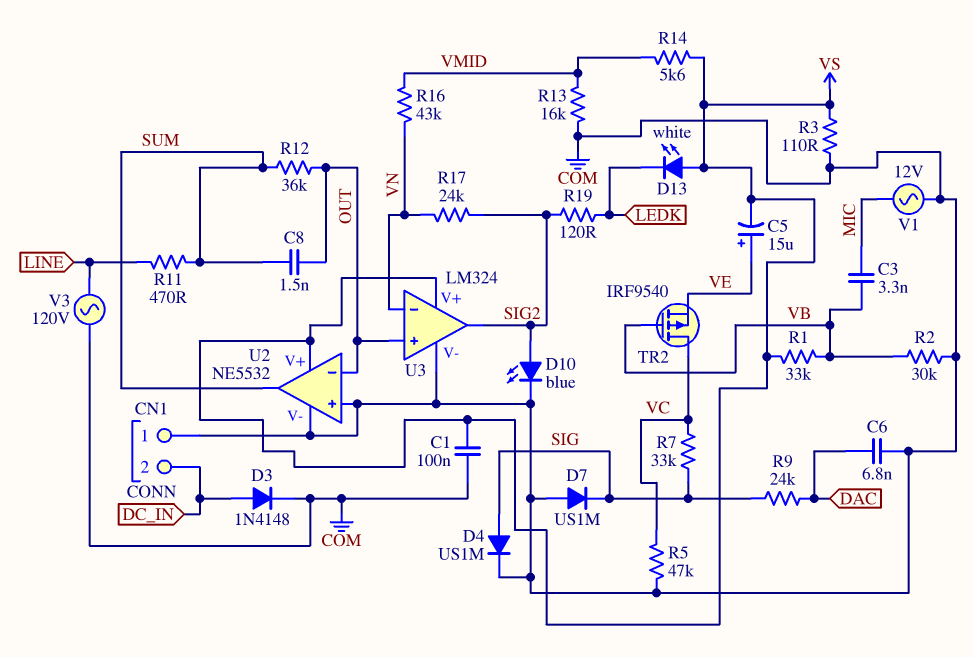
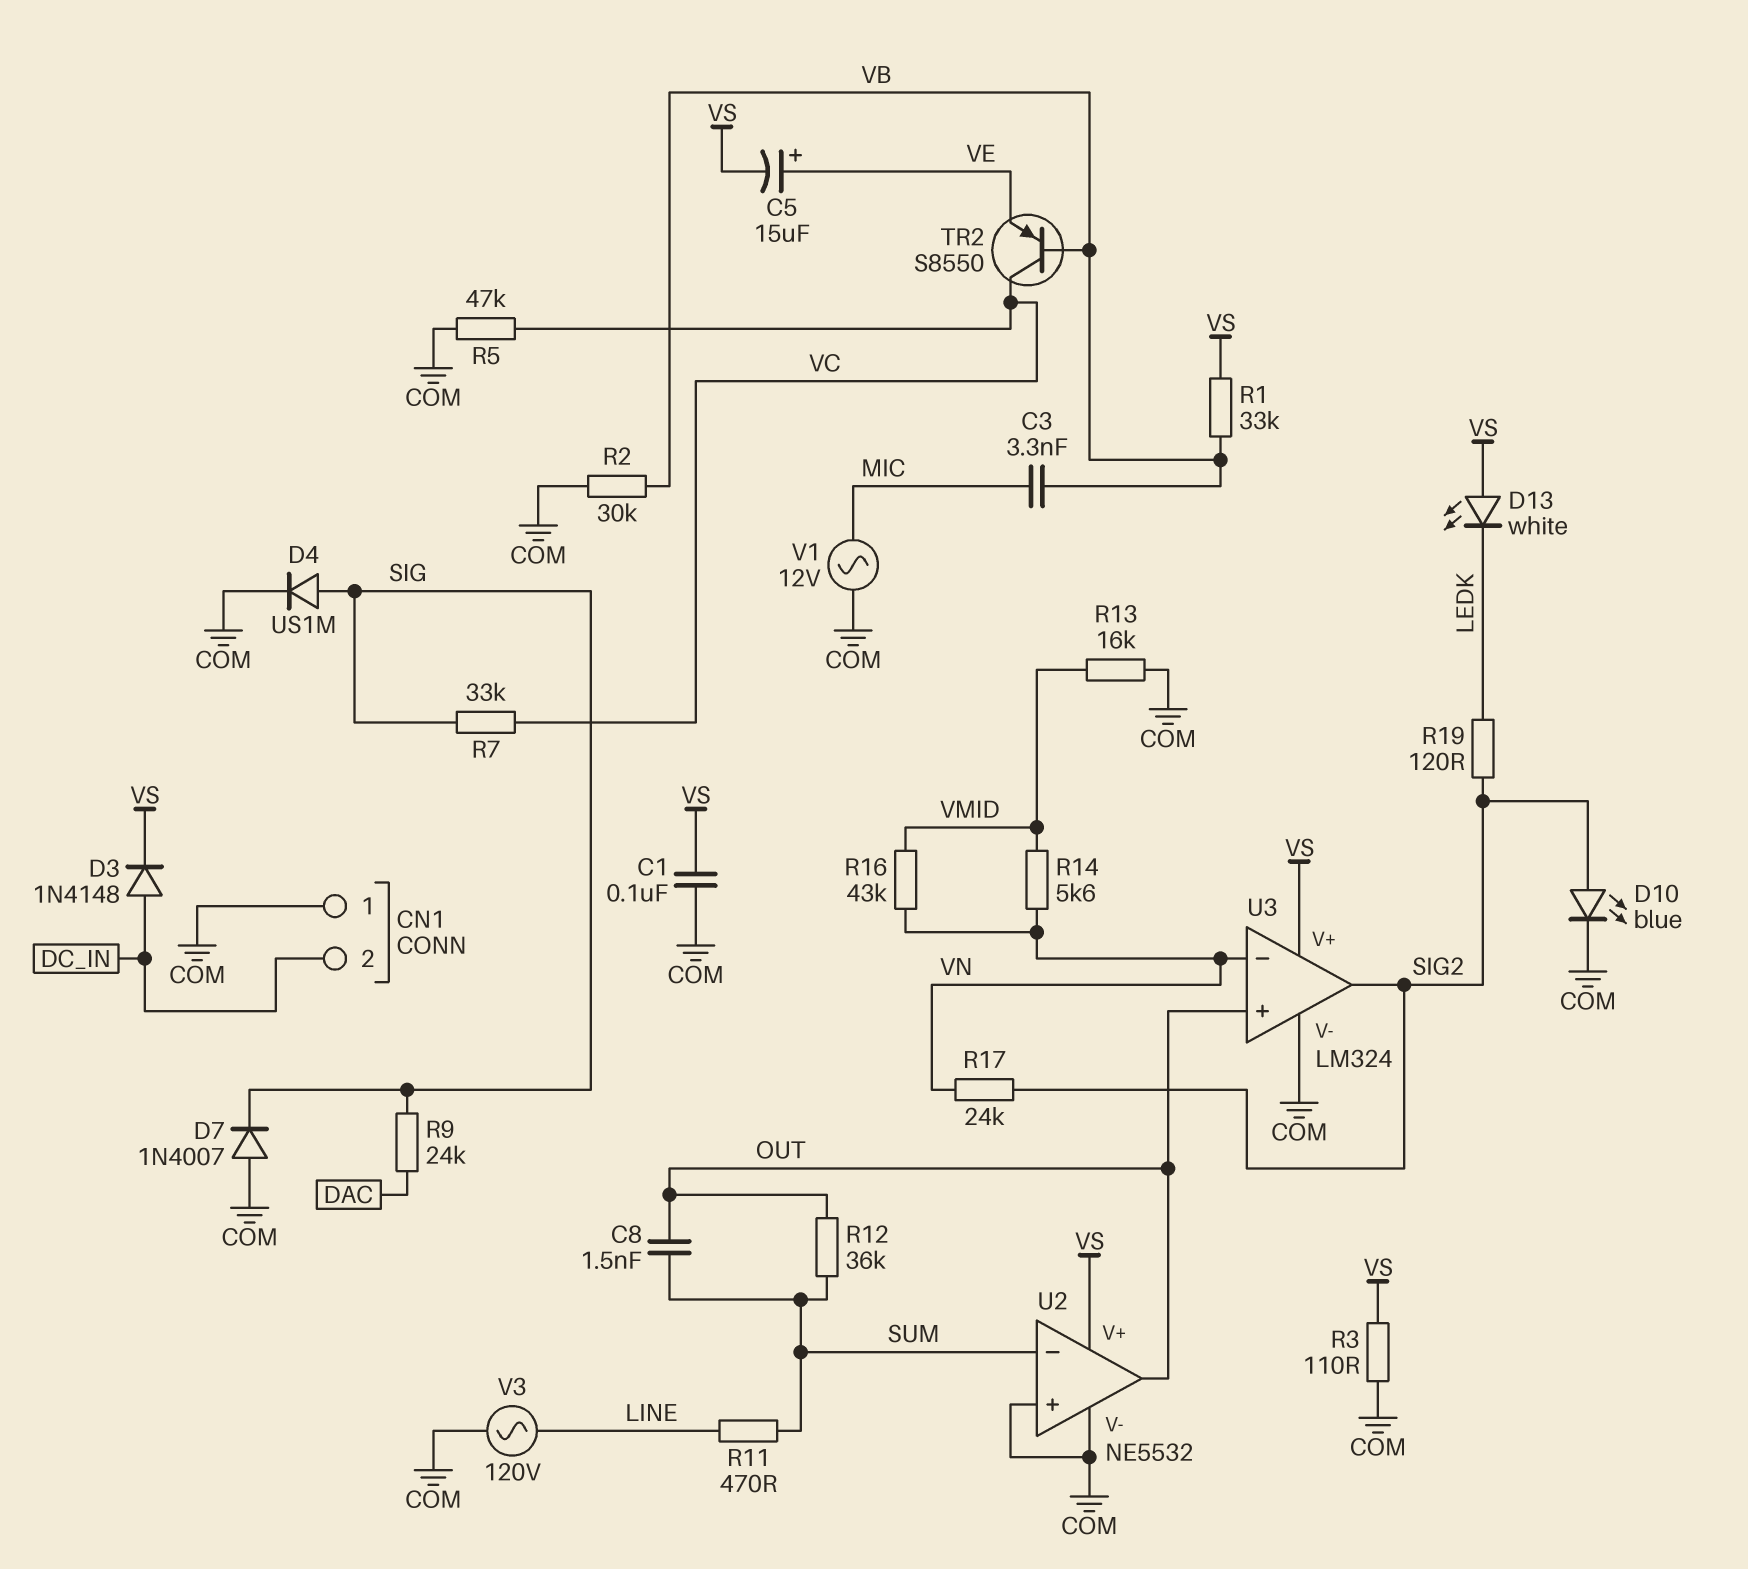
C6: 6.8nF (COM, DAC) -> none
D3: diode 1N4148 (A DC_IN, K COM) -> diode 1N4148 (A DC_IN, K VS)
D7: diode US1M (A COM, K SIG) -> diode 1N4007 (A COM, K SIG)
R14: 5.6k (VMID, VS) -> 5.6k (VMID, VN)
TR2: PMOS IRF9540 (G VB, D VC, S VE) -> PNP S8550 (B VB, C VC, E VE)
U2 pin in-: OUT -> SUM
U2 pin out: SUM -> OUT

